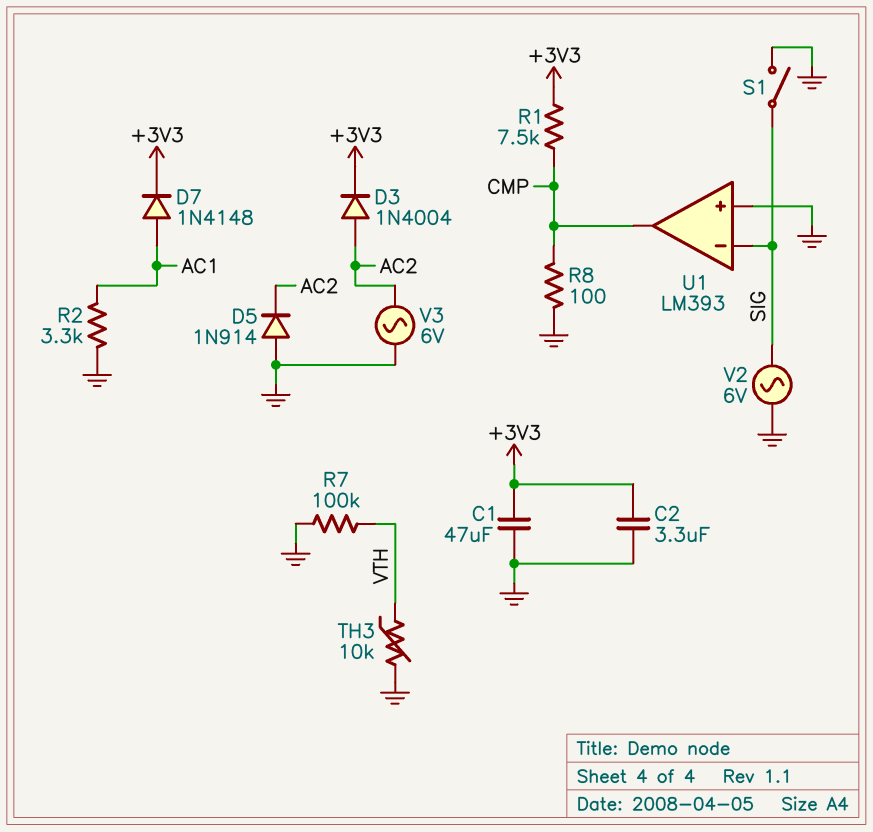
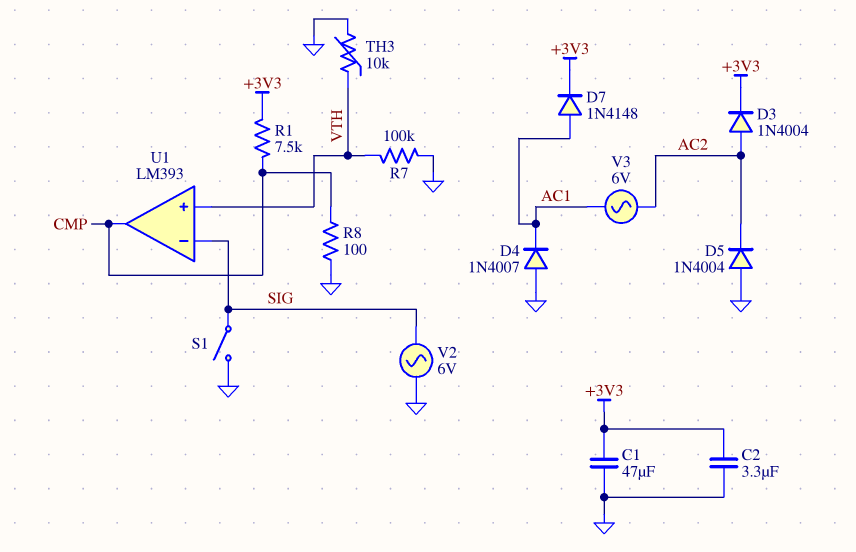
D4: none -> diode 1N4007 (A GND, K AC1)
D5: diode 1N914 (A GND, K AC2) -> diode 1N4004 (A GND, K AC2)
R2: 3.3k (AC1, GND) -> none
U1 pin in+: GND -> VTH
V3: AC 6V (AC2, GND) -> AC 6V (AC1, AC2)

